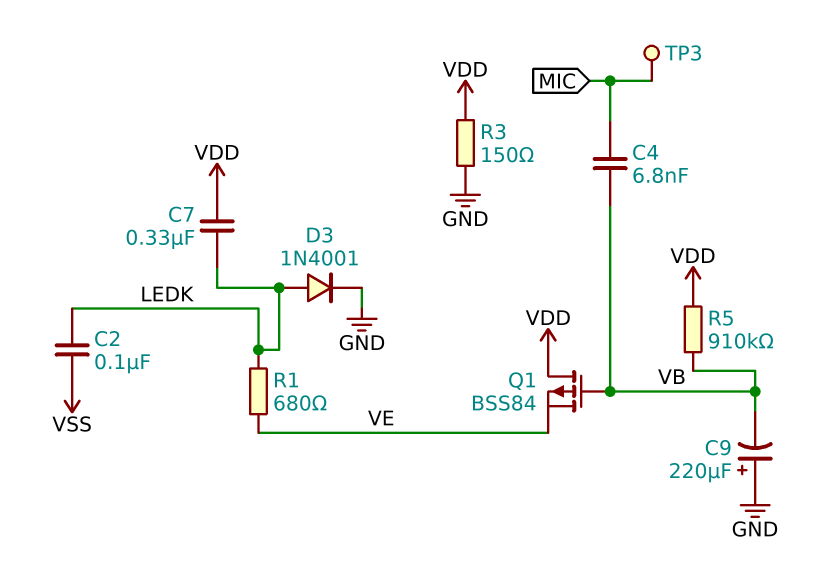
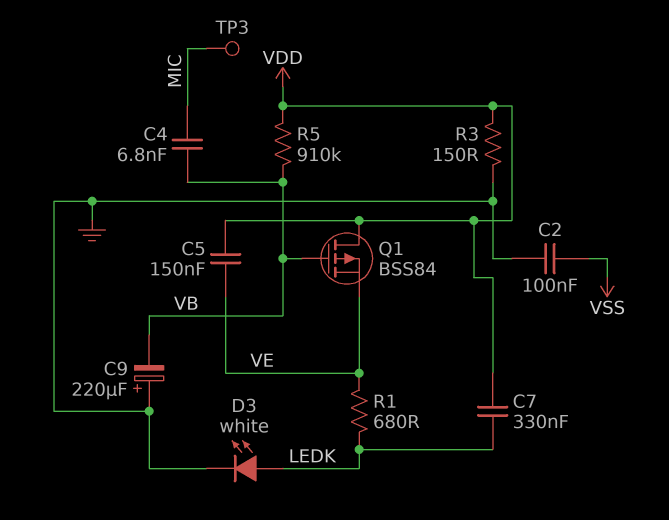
C2: 100nF (LEDK, VSS) -> 100nF (GND, VSS)
C5: none -> 150nF (VDD, VE)
D3: diode 1N4001 (A LEDK, K GND) -> LED white (A LEDK, K GND)

